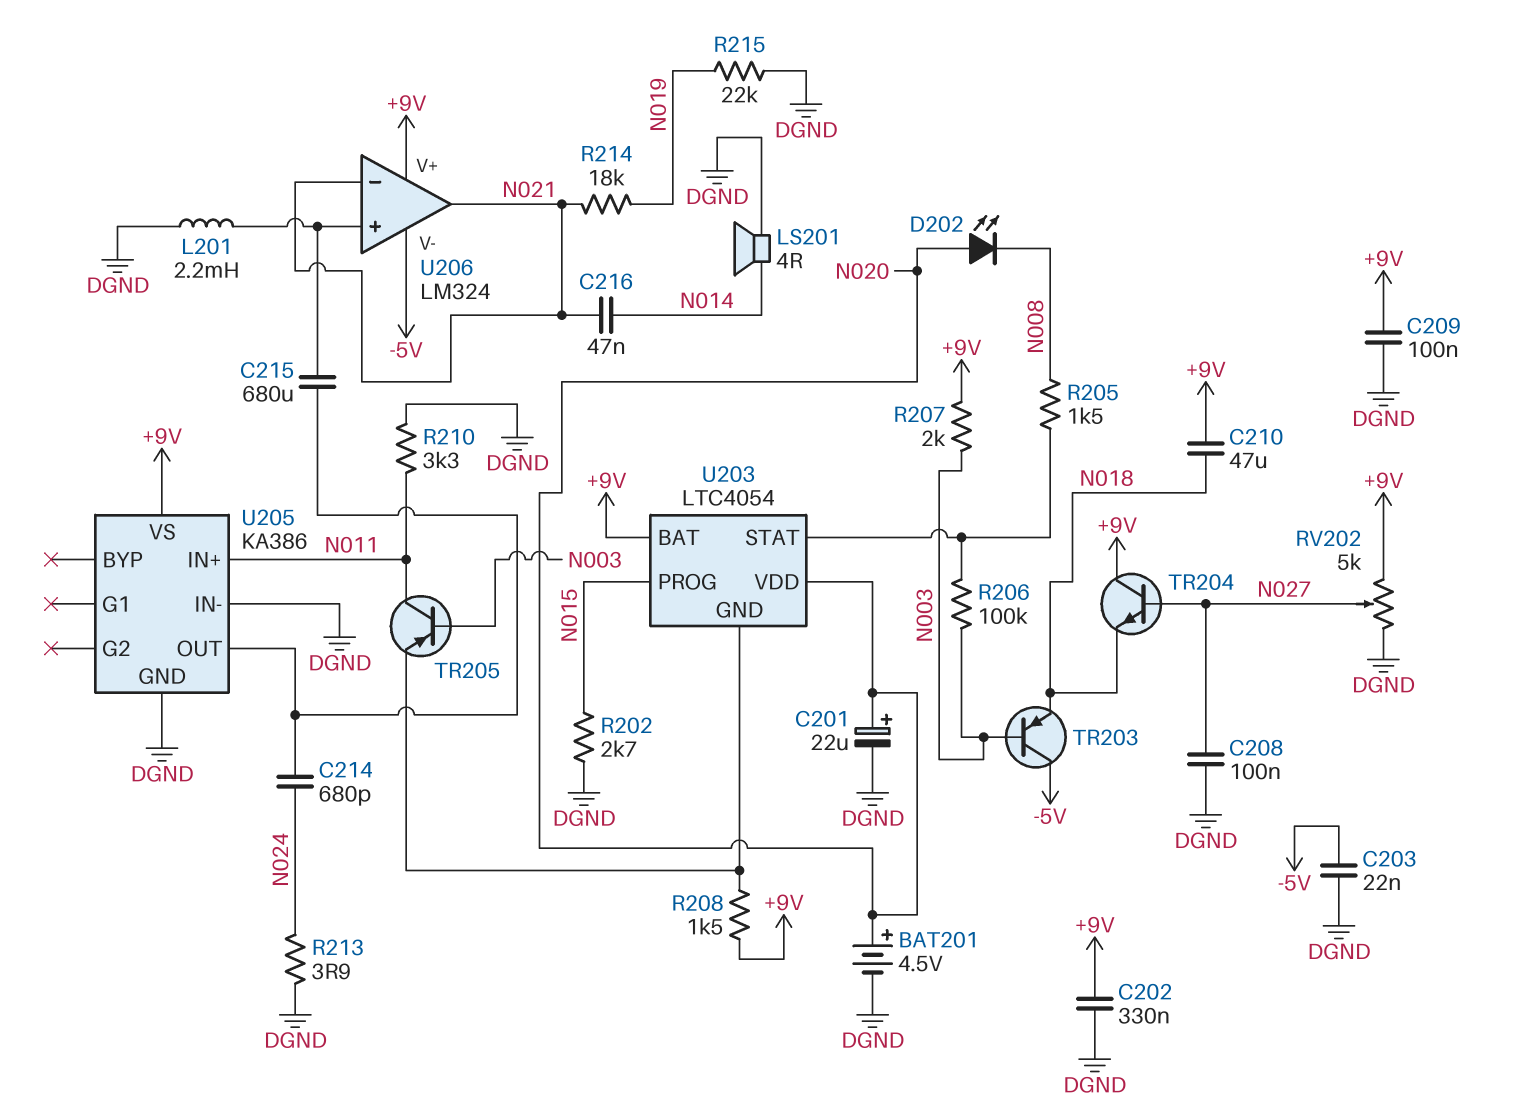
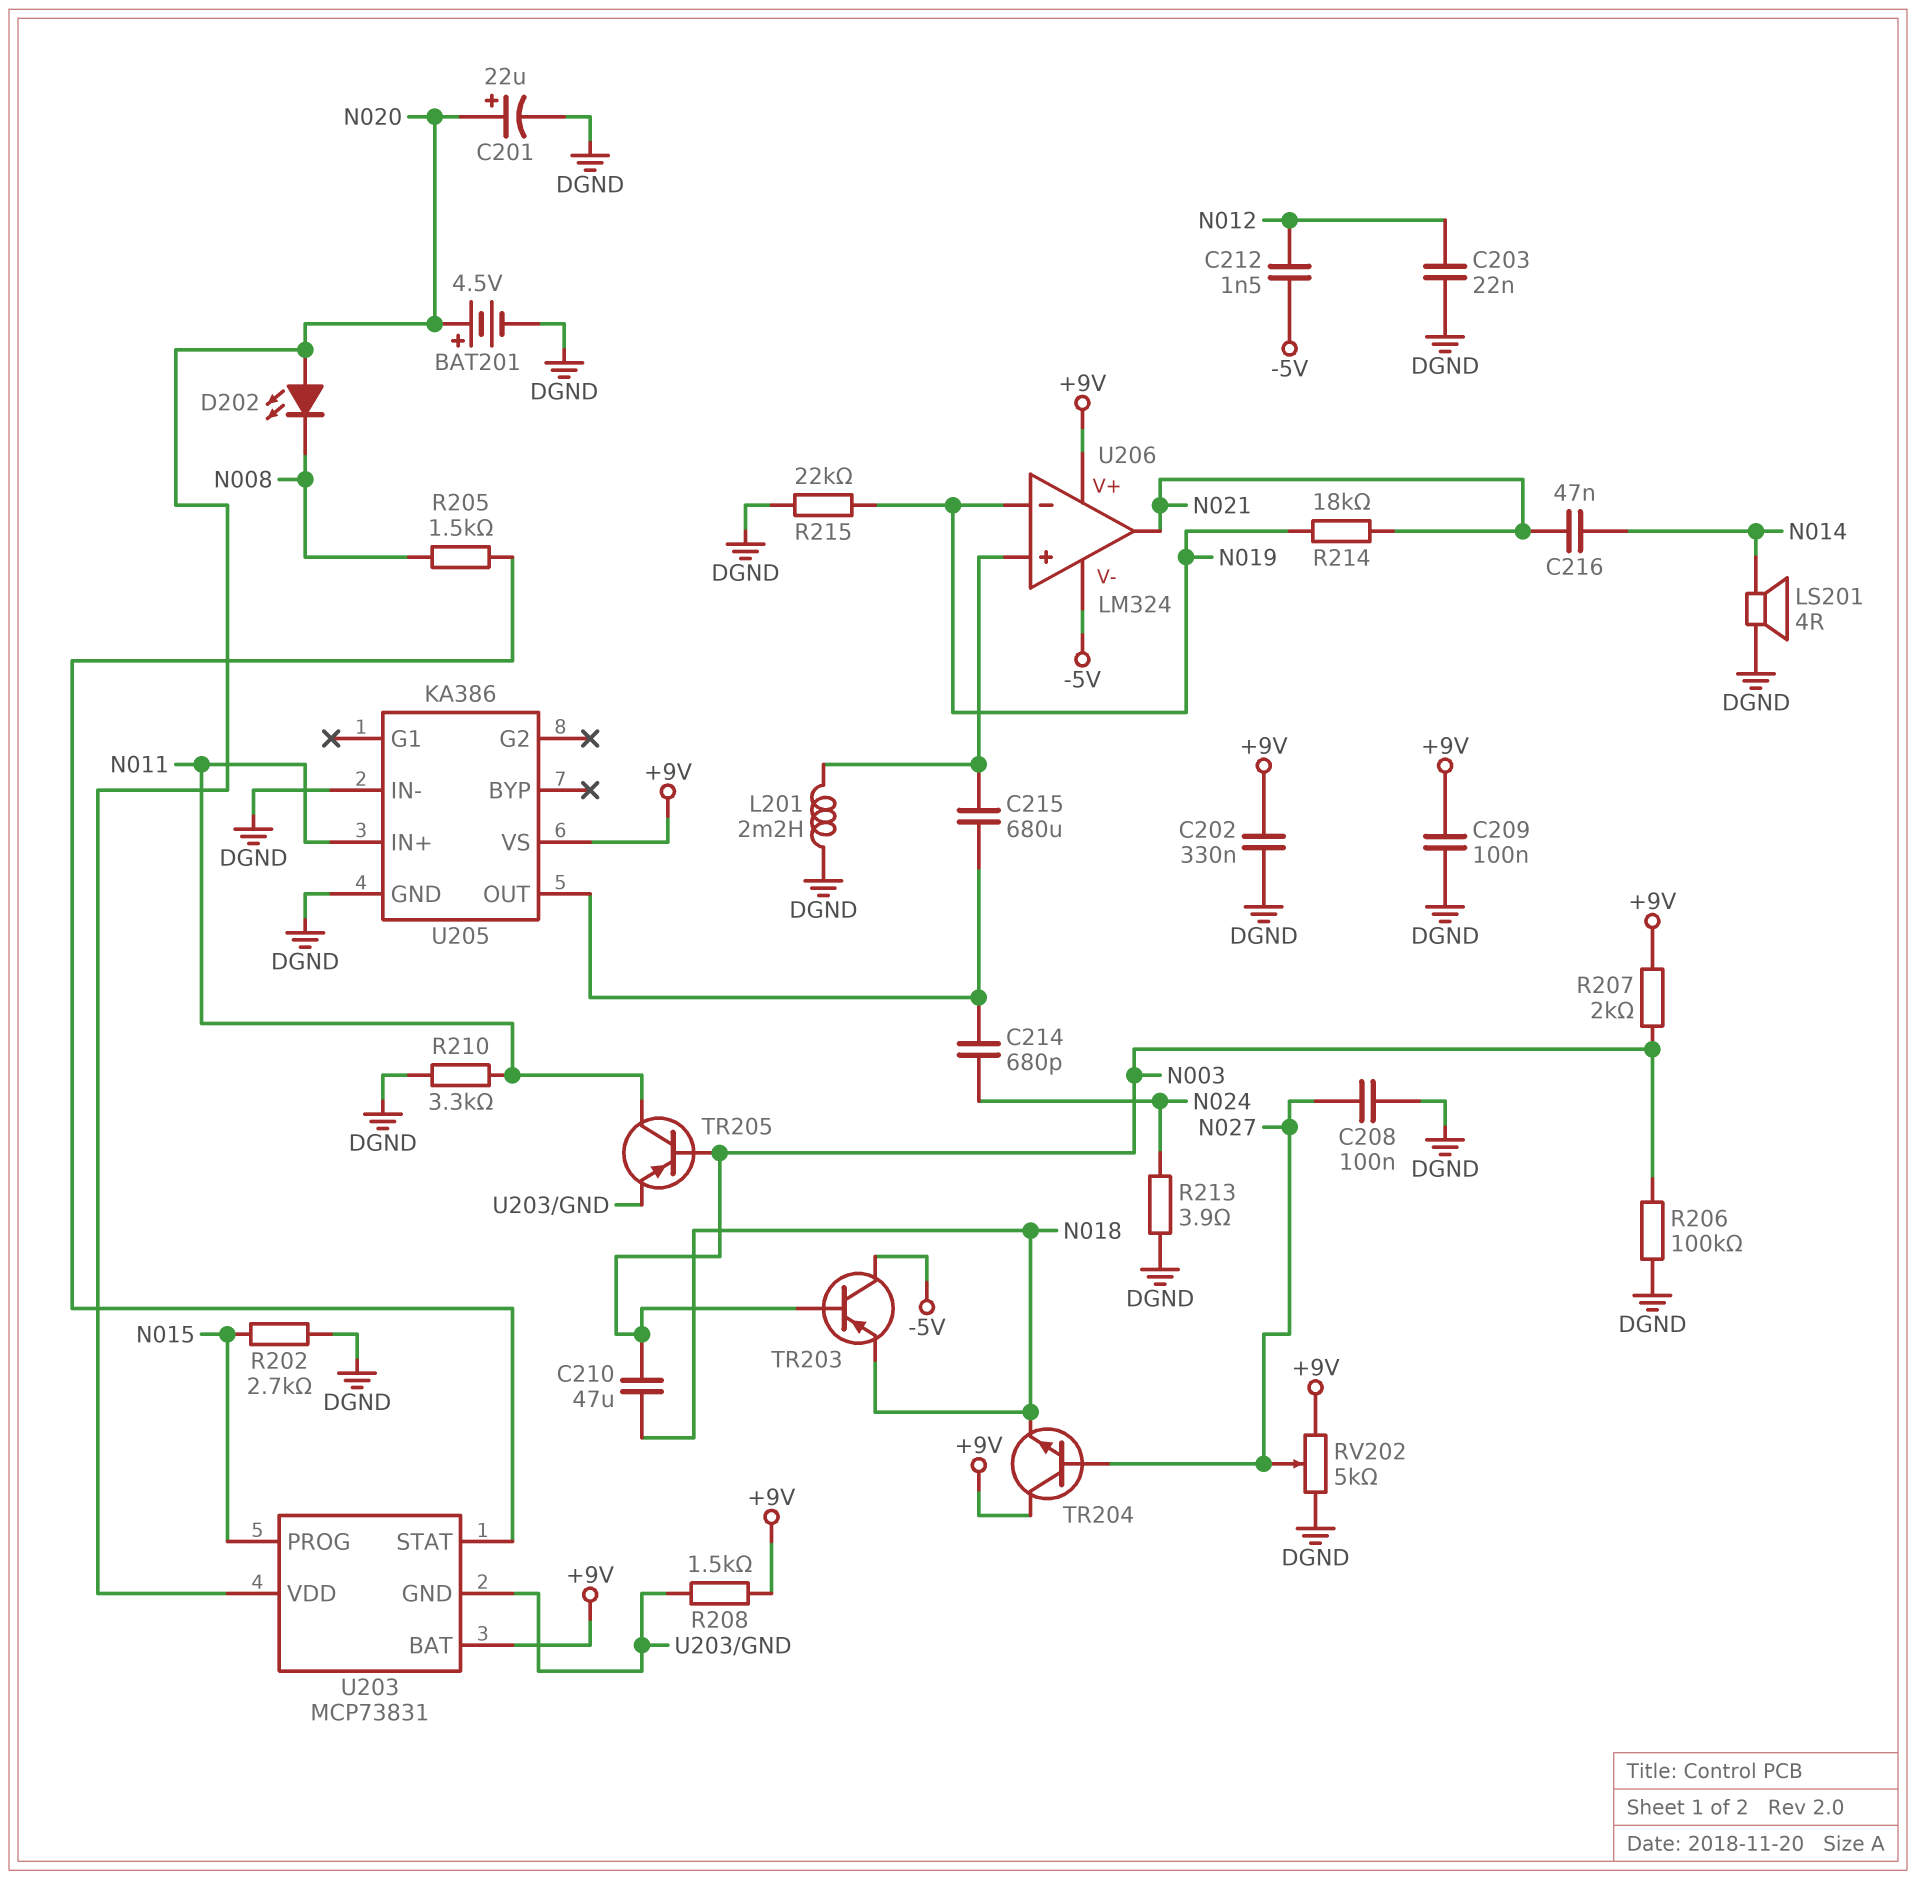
C203: 22nF (-5V, DGND) -> 22nF (DGND, N012)
C210: 47uF (+9V, N018) -> 47uF (N003, N018)
C212: none -> 1.5nF (-5V, N012)
R206: 100k (N003, U203/STAT) -> 100k (DGND, N003)
U203: LTC4054 -> MCP73831
U206 pin in-: N021 -> N019

